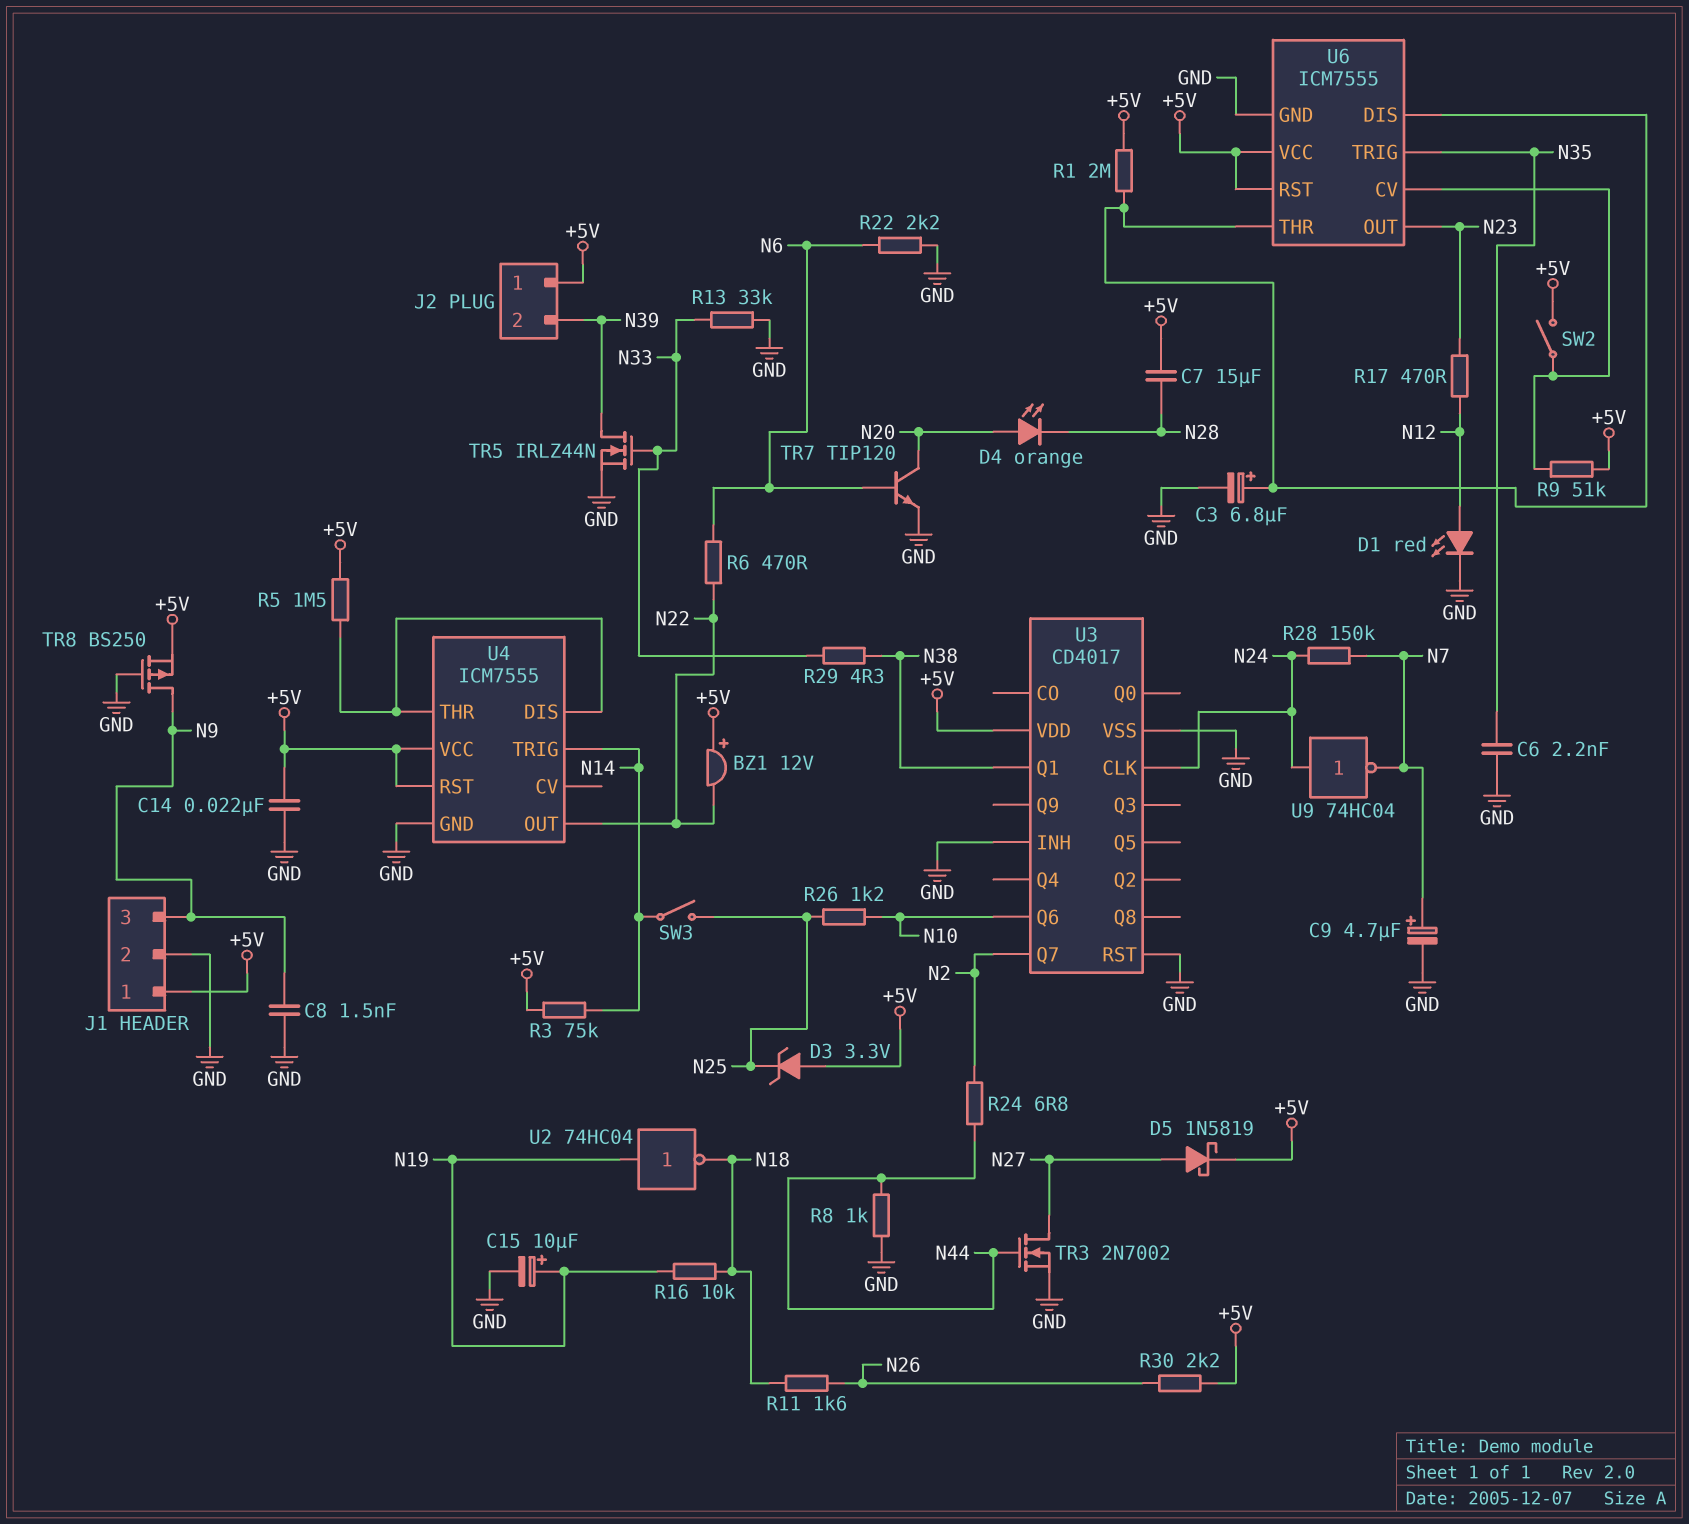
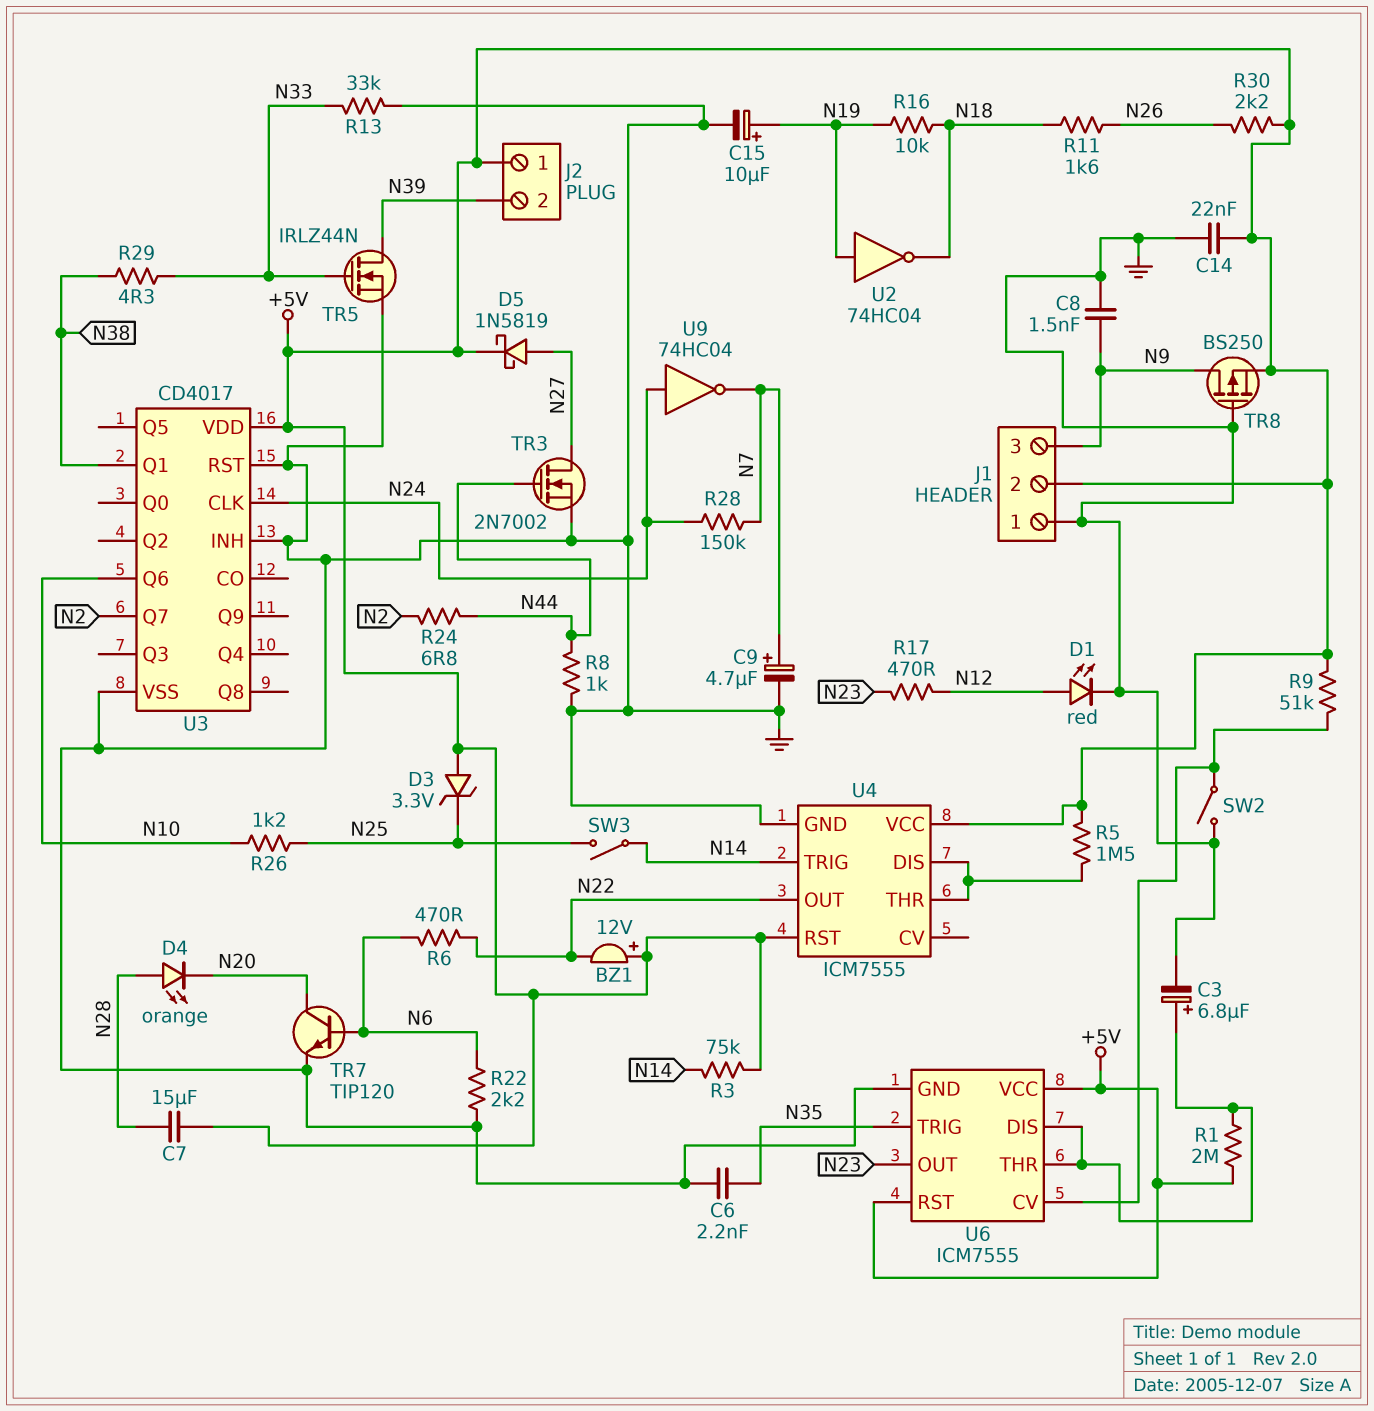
D4: LED orange (A N20, K N28) -> LED orange (A N28, K N20)
J1 pin 1: +5V -> GND
J1 pin 2: GND -> +5V
SW2: switch (+5V, U6/CV) -> switch (GND, U6/CV)

